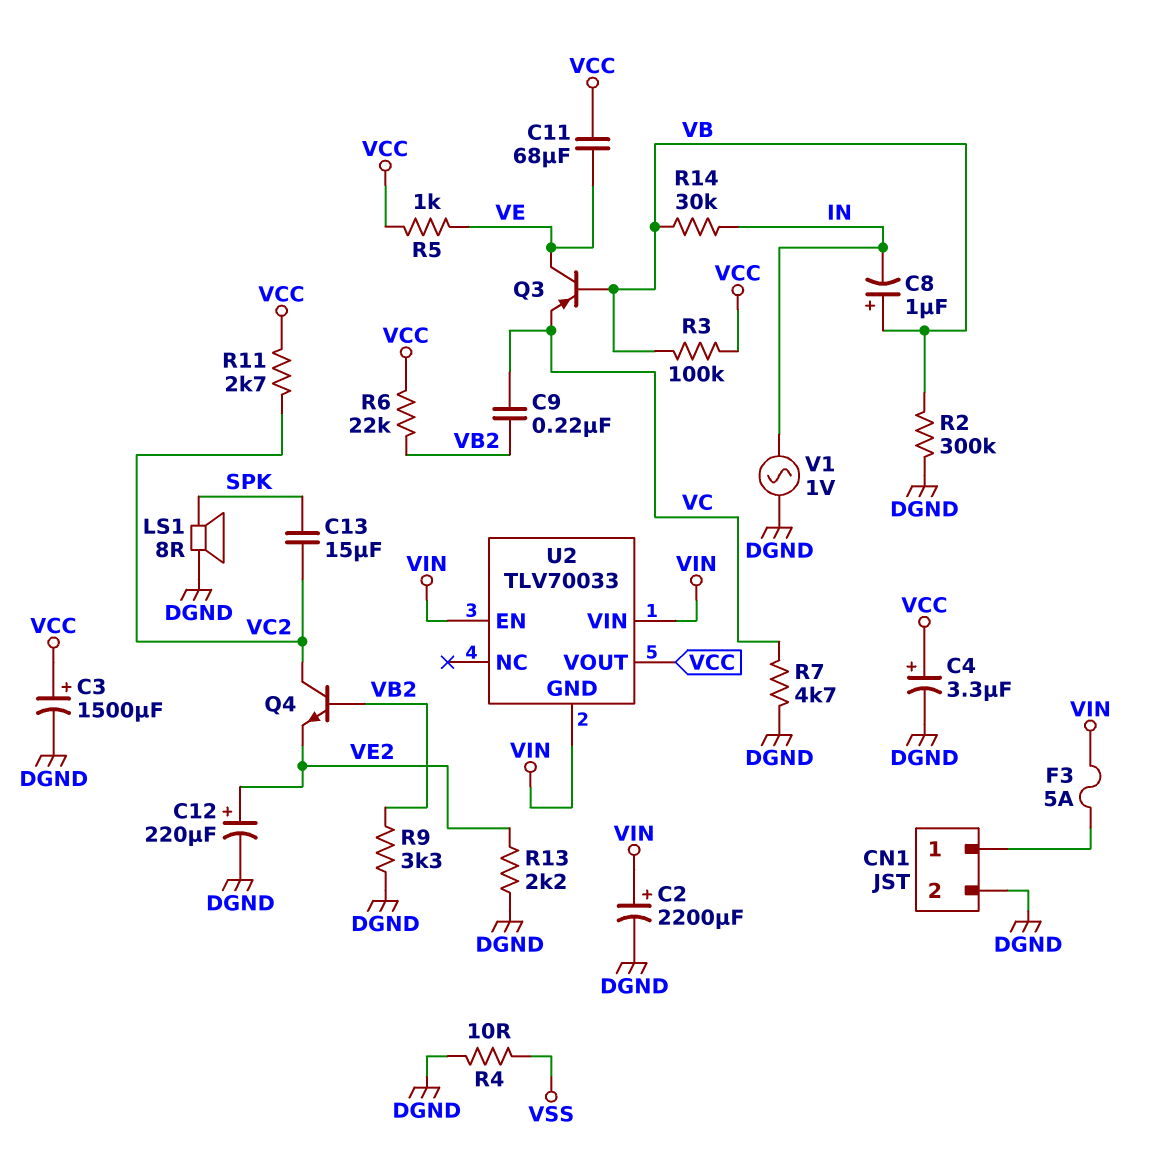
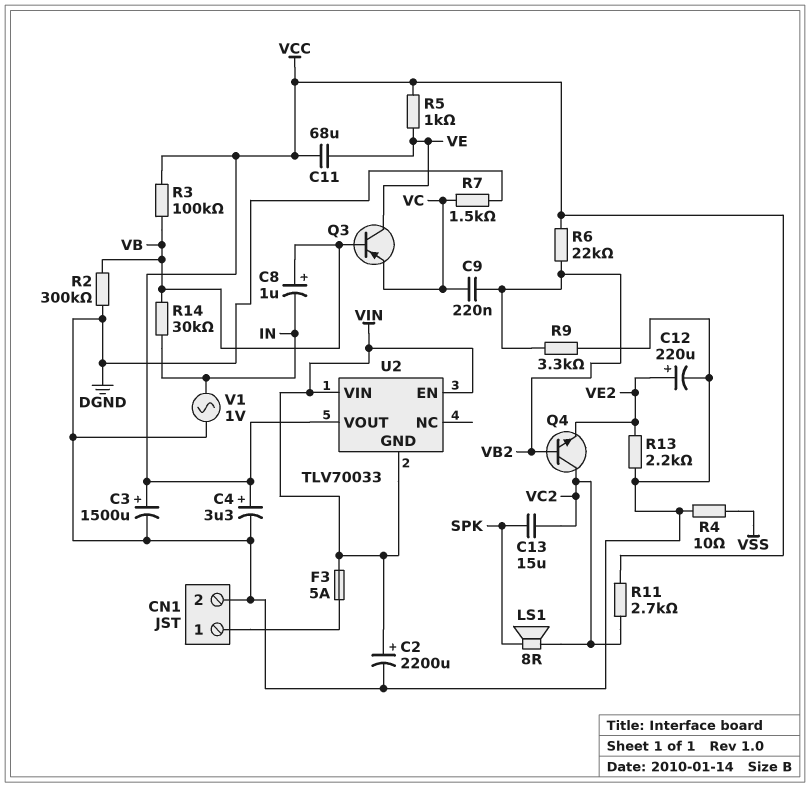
LS1: speaker 8R (DGND, SPK) -> speaker 8R (SPK, VC2)
R7: 4.7k (DGND, VC) -> 1.5k (DGND, VC)

